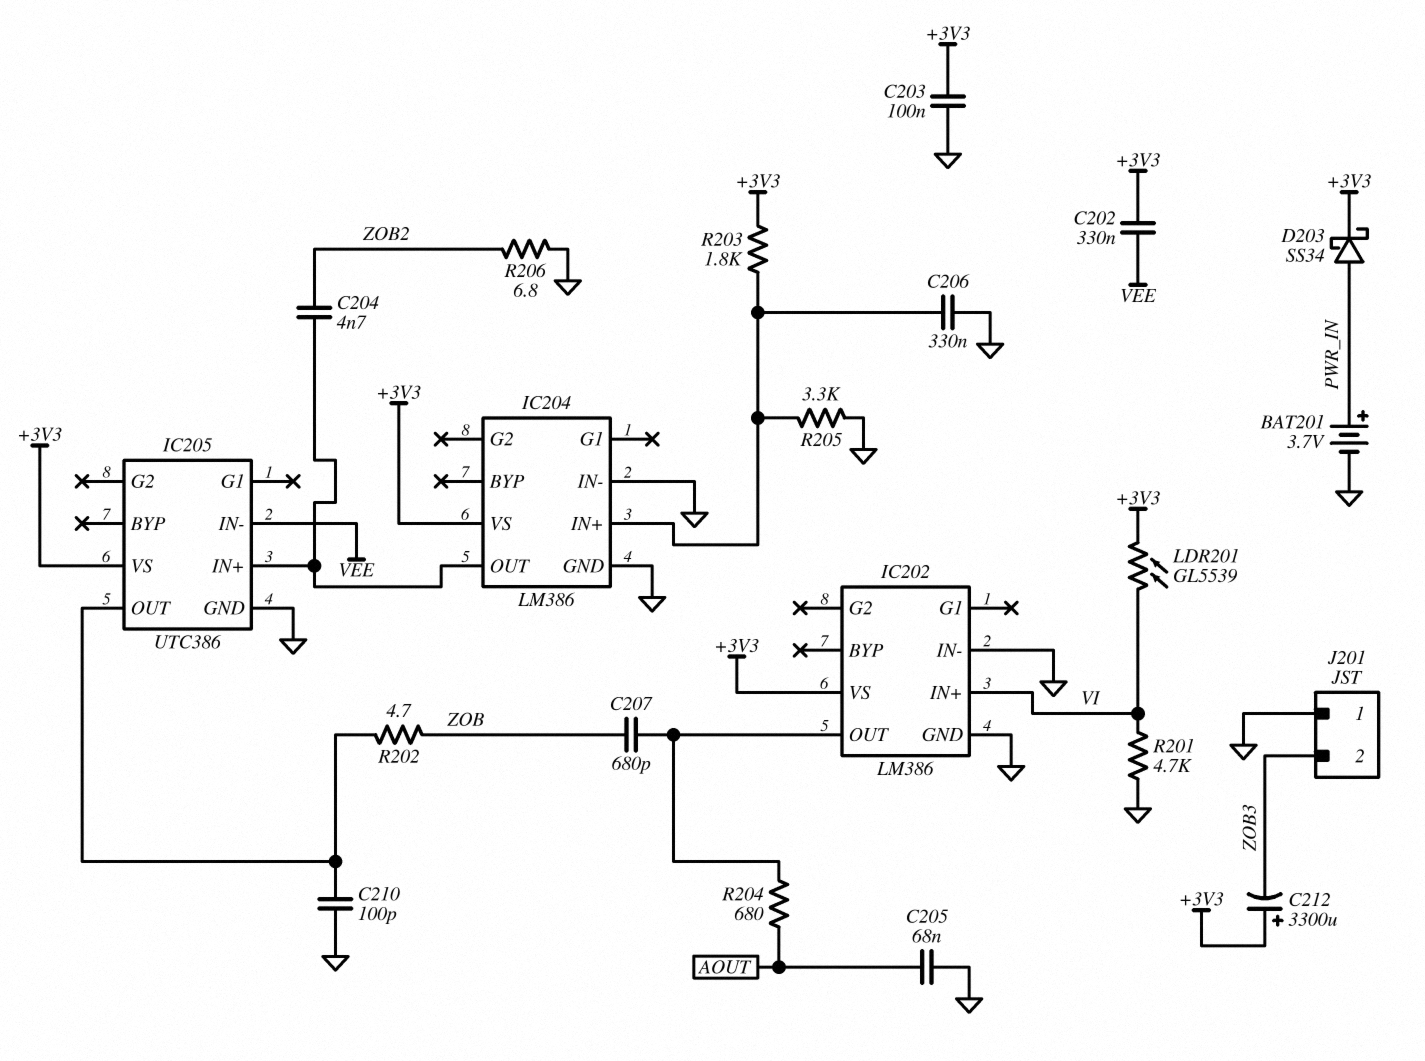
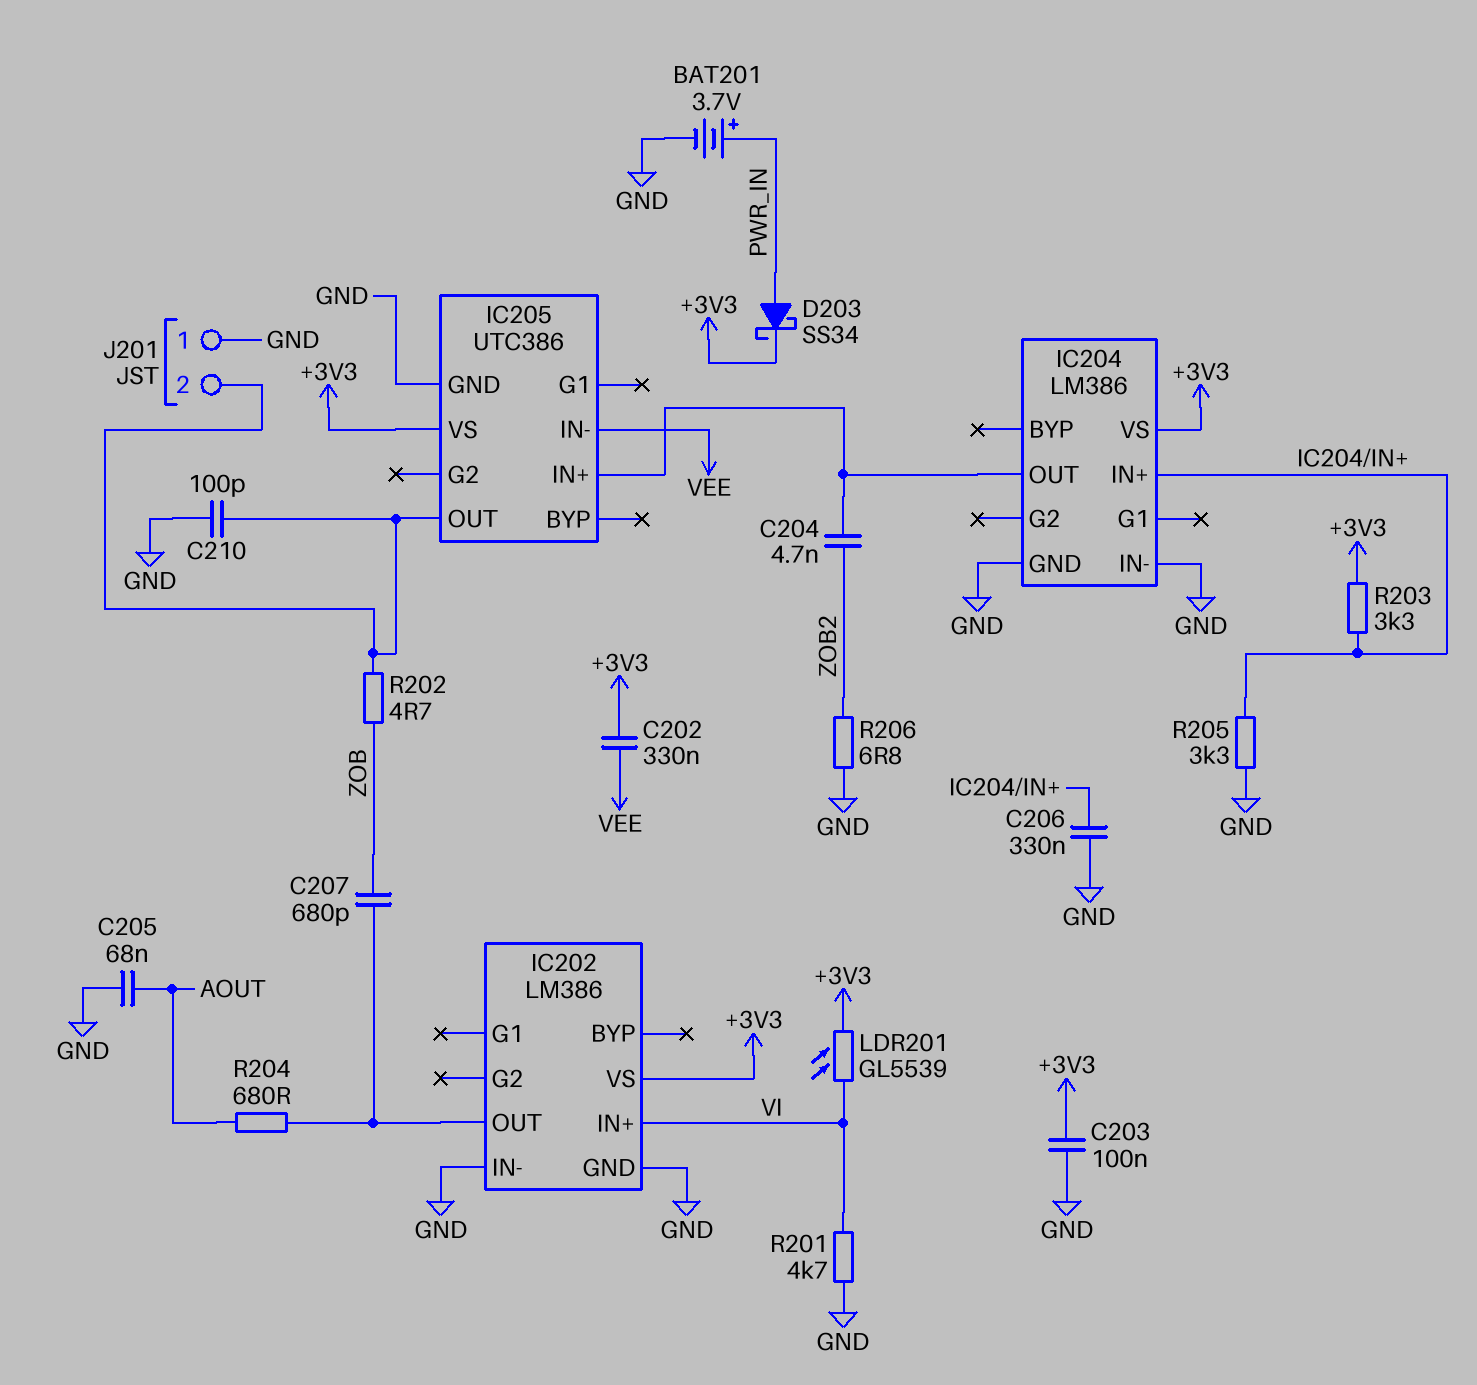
C212: 3300uF (plus +3V3, minus ZOB3) -> none
J201 pin 2: ZOB3 -> IC205/OUT
R203: 1.8k (+3V3, IC204/IN+) -> 3.3k (+3V3, IC204/IN+)

